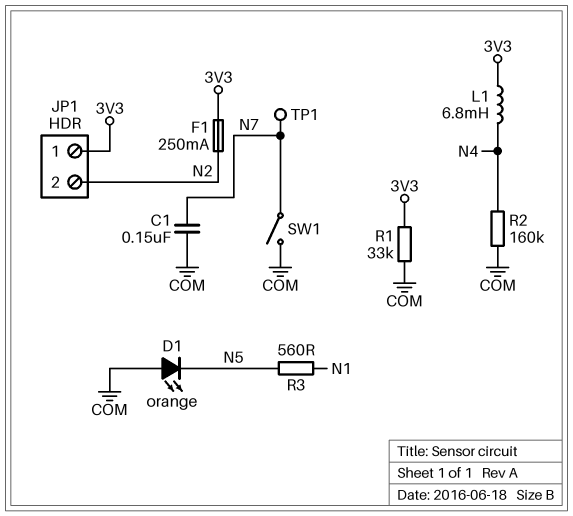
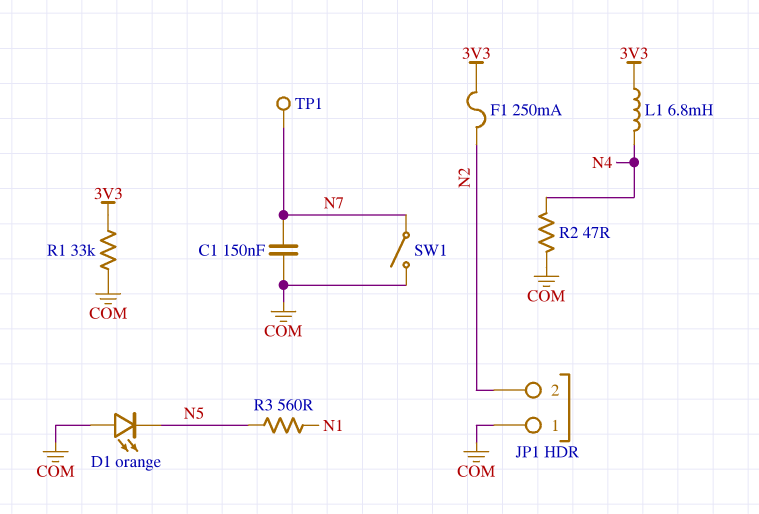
JP1 pin 1: 3V3 -> COM
R2: 160k (COM, N4) -> 47 (COM, N4)

